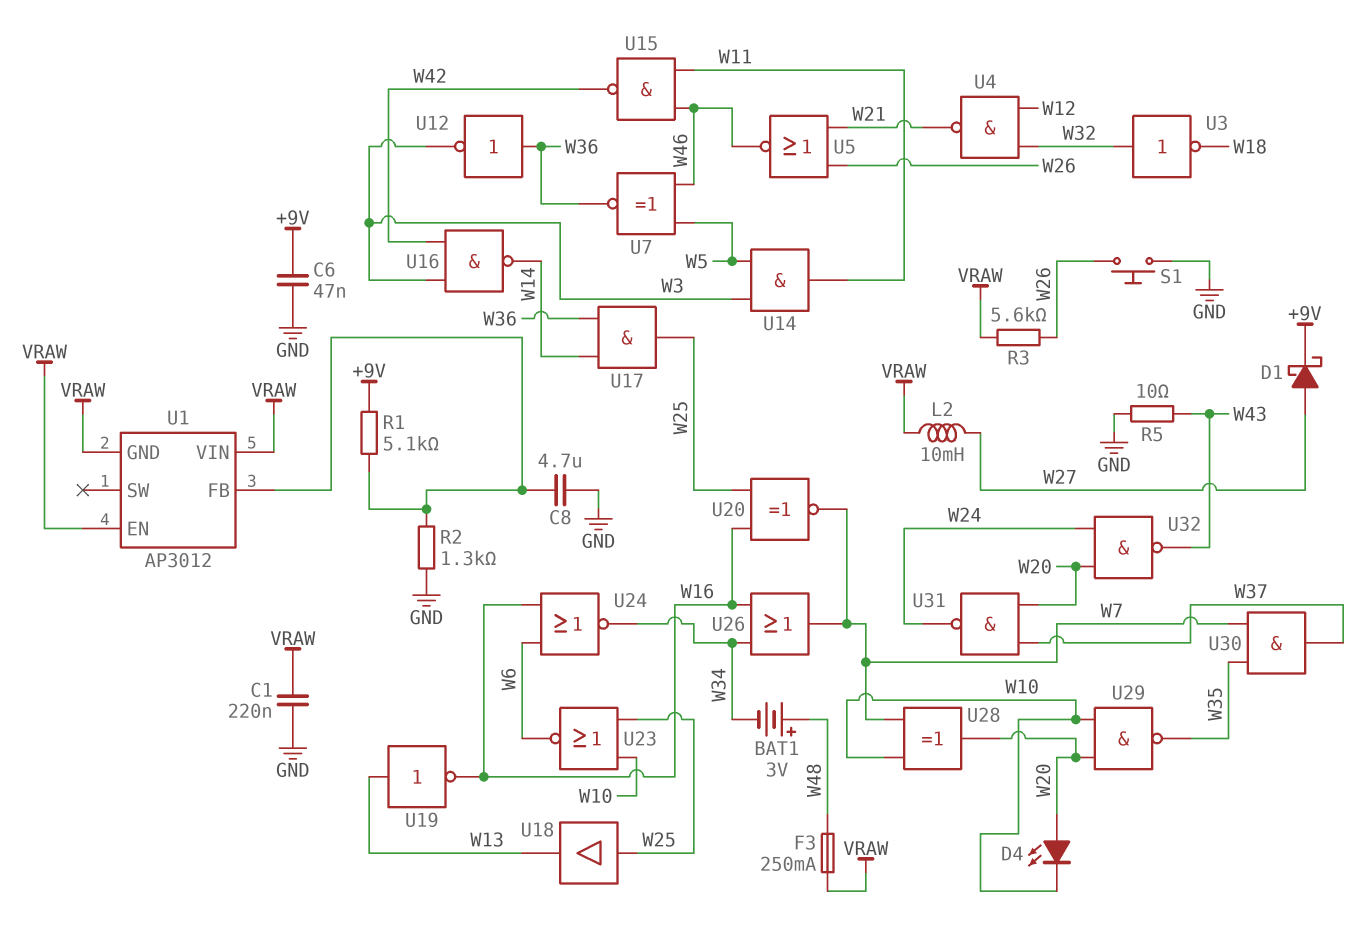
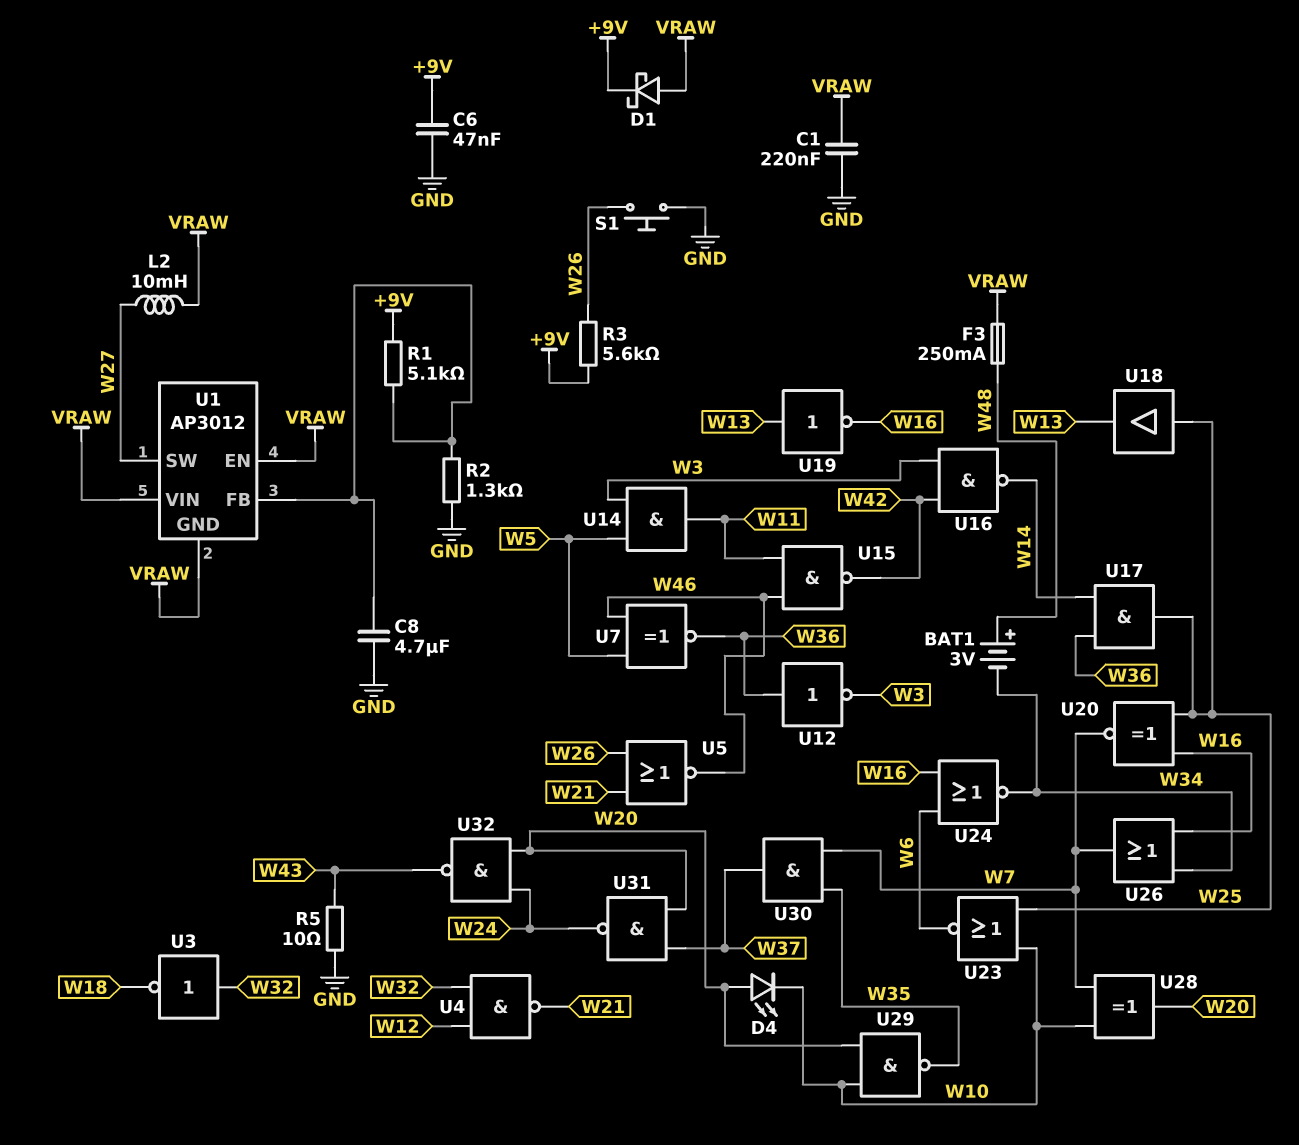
D1: schottky (A W27, K +9V) -> schottky (A VRAW, K +9V)
R3: 5.6k (VRAW, W26) -> 5.6k (+9V, W26)
U1 pin SW: none -> W27

